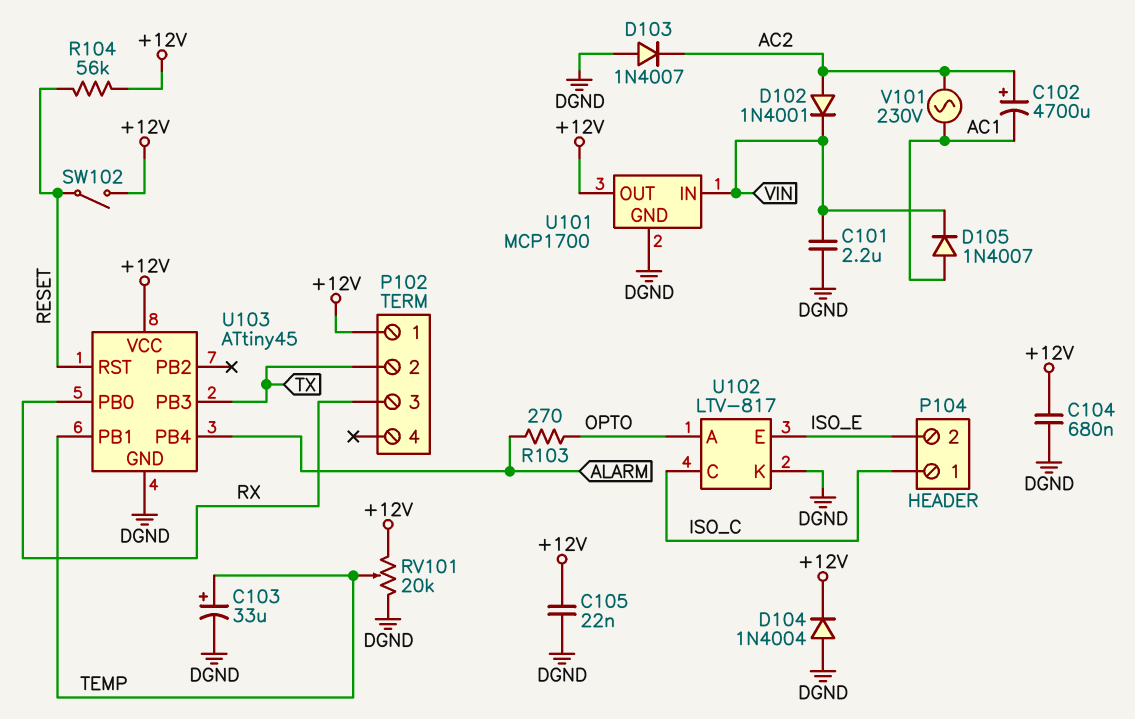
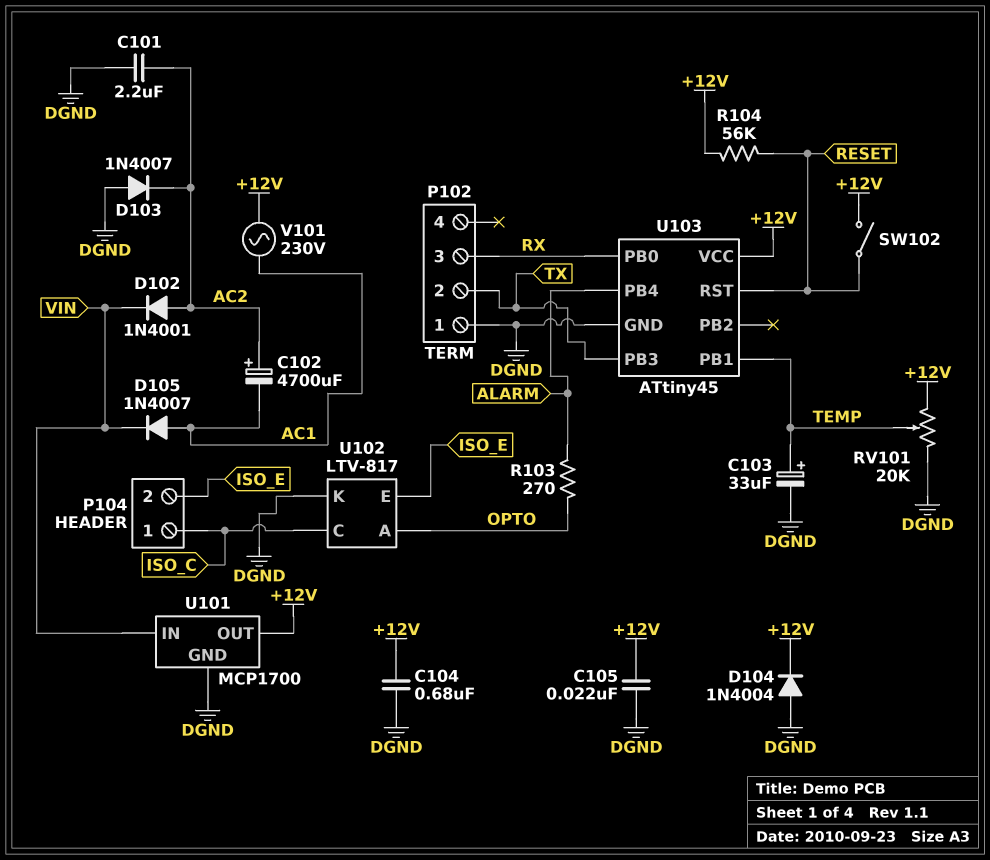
C101: 2.2uF (DGND, VIN) -> 2.2uF (AC2, DGND)
P102 pin 1: +12V -> DGND
V101: AC 230V (AC1, AC2) -> AC 230V (+12V, AC1)

